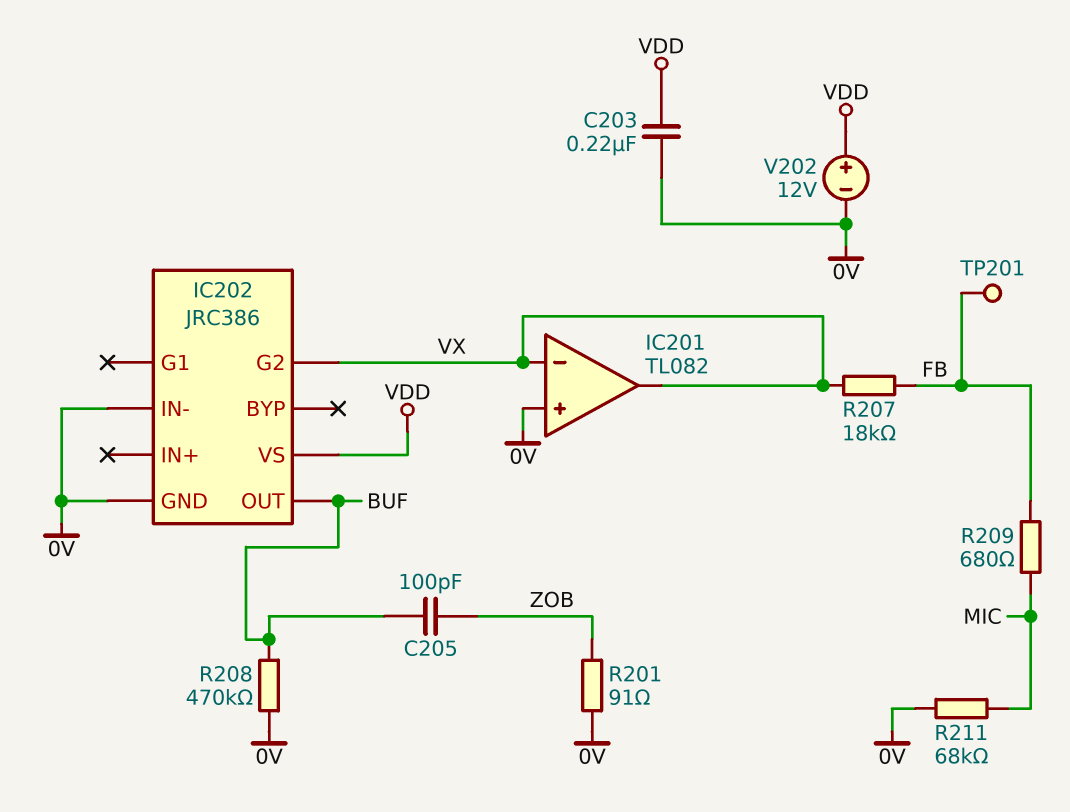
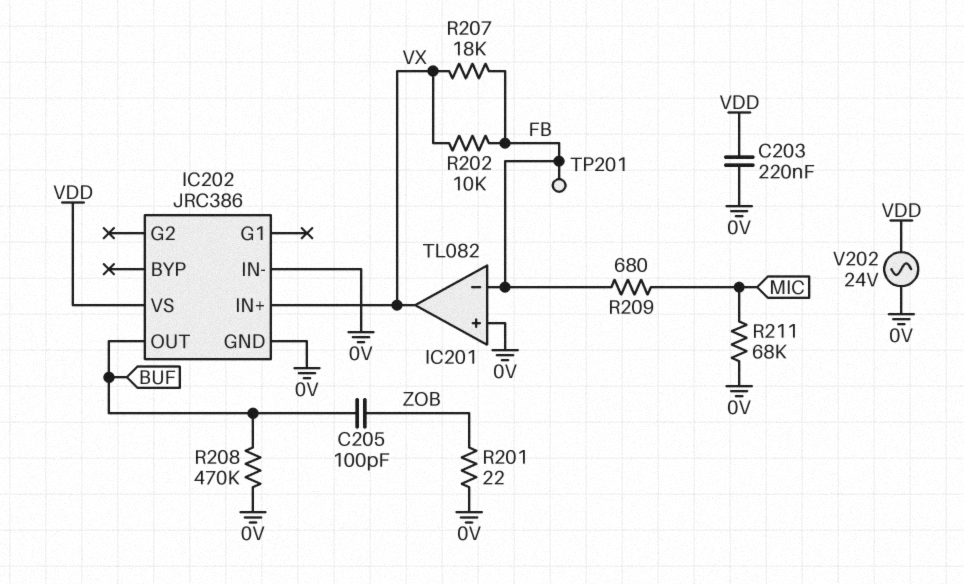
IC201 pin in-: VX -> FB
IC202 pin G2: VX -> none
IC202 pin IN+: none -> VX
R201: 91 (0V, ZOB) -> 22 (0V, ZOB)
R202: none -> 10k (FB, VX)
V202: 12V (plus VDD, minus 0V) -> AC 24V (0V, VDD)

